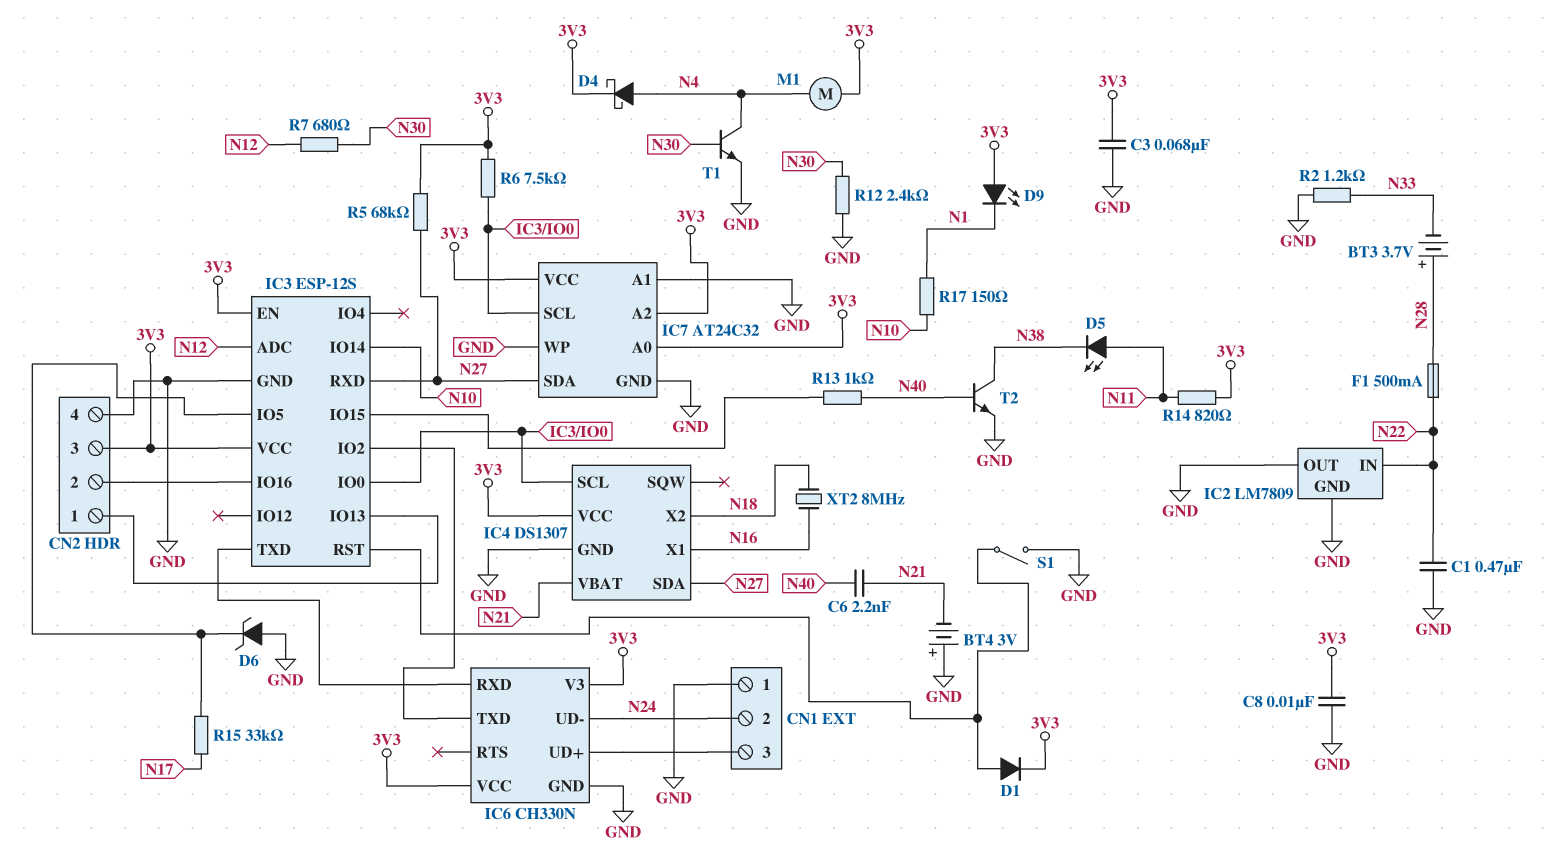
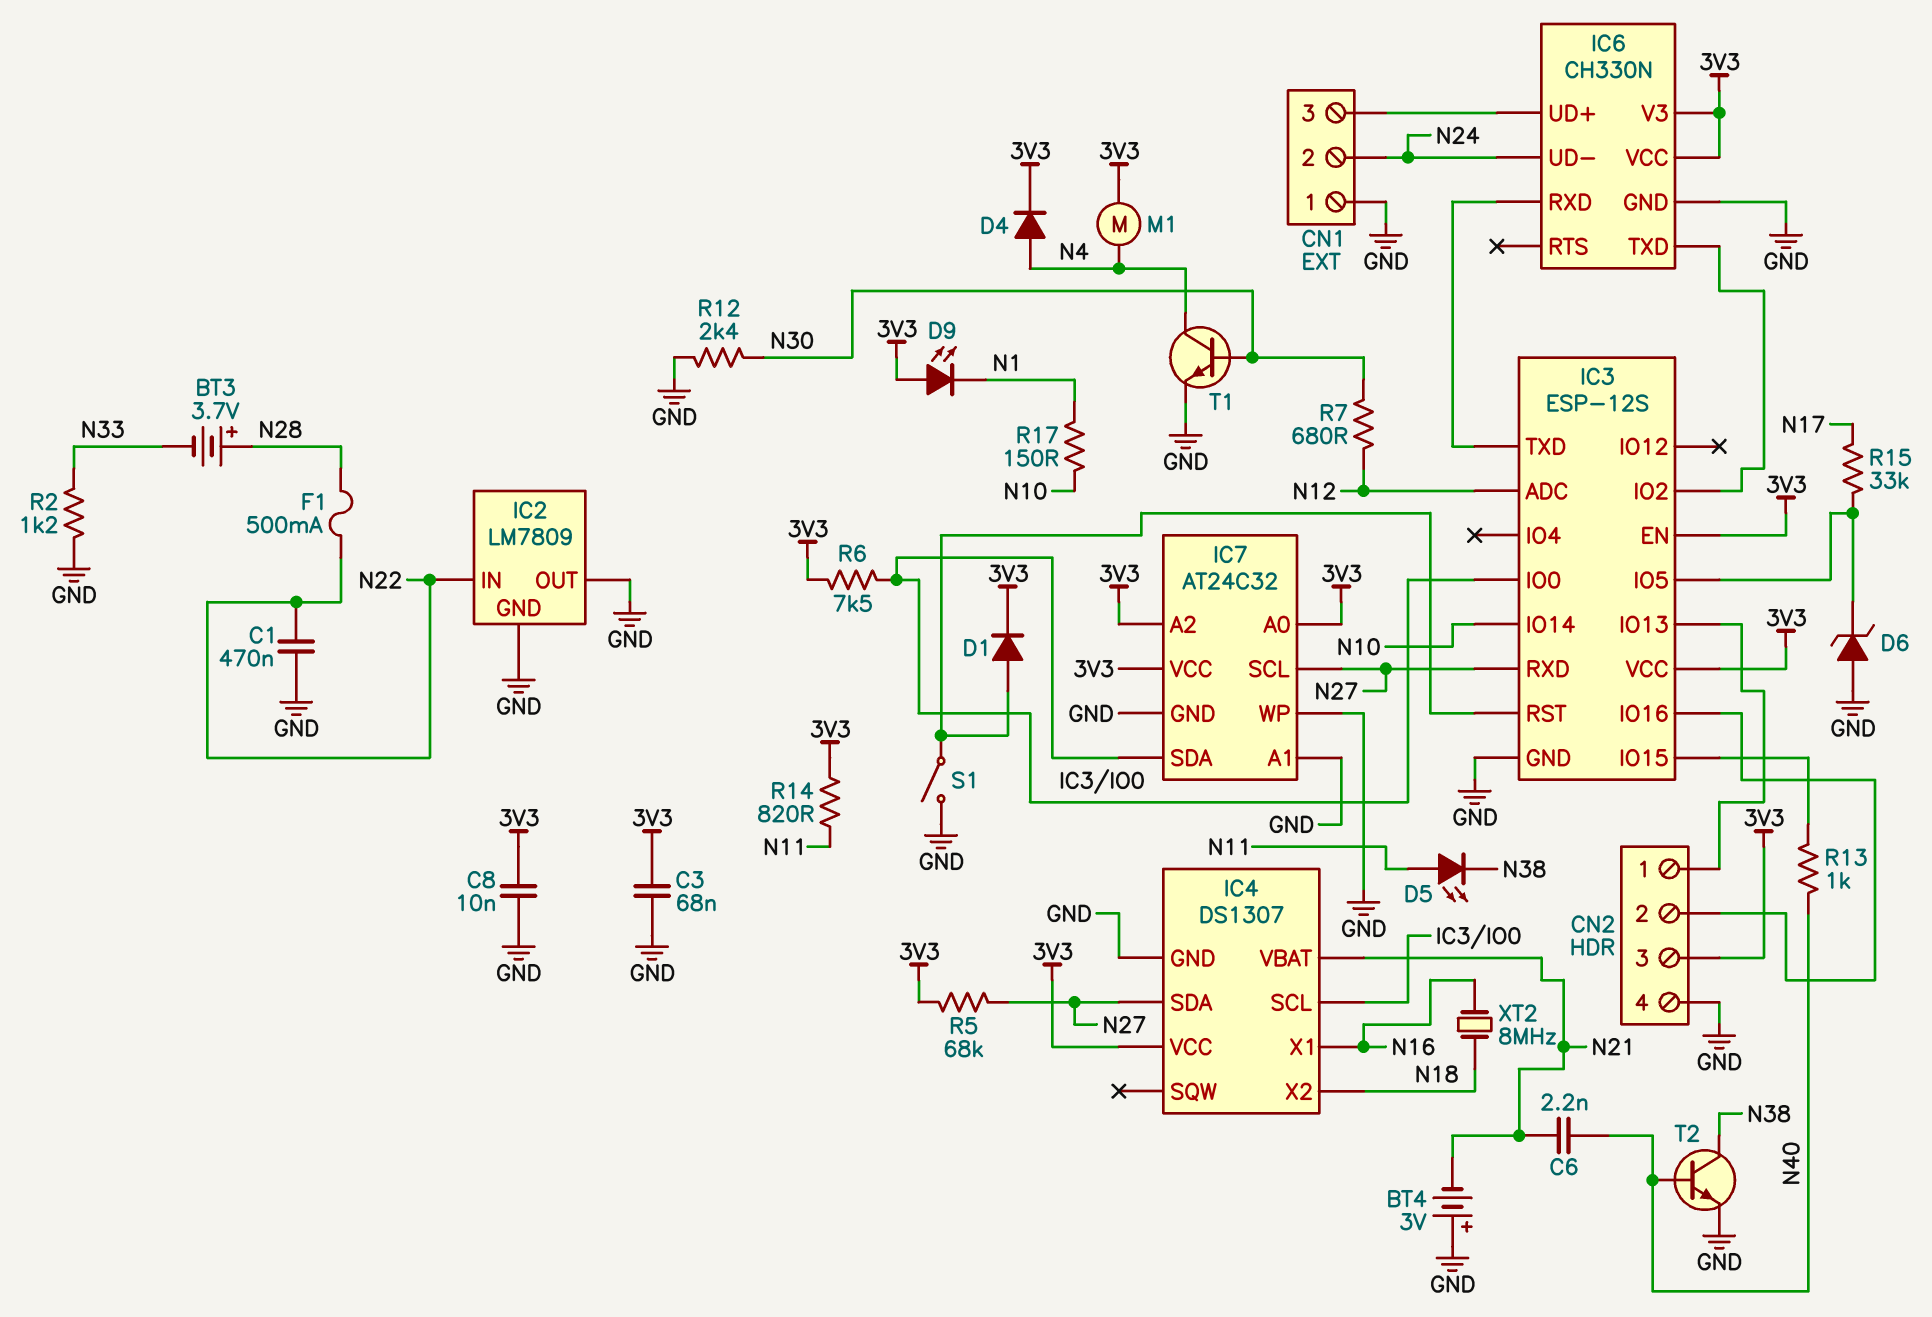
D4: schottky (A N4, K 3V3) -> diode (A N4, K 3V3)
IC7 pin SCL: IC3/IO0 -> N27
IC7 pin SDA: N27 -> IC3/IO0

